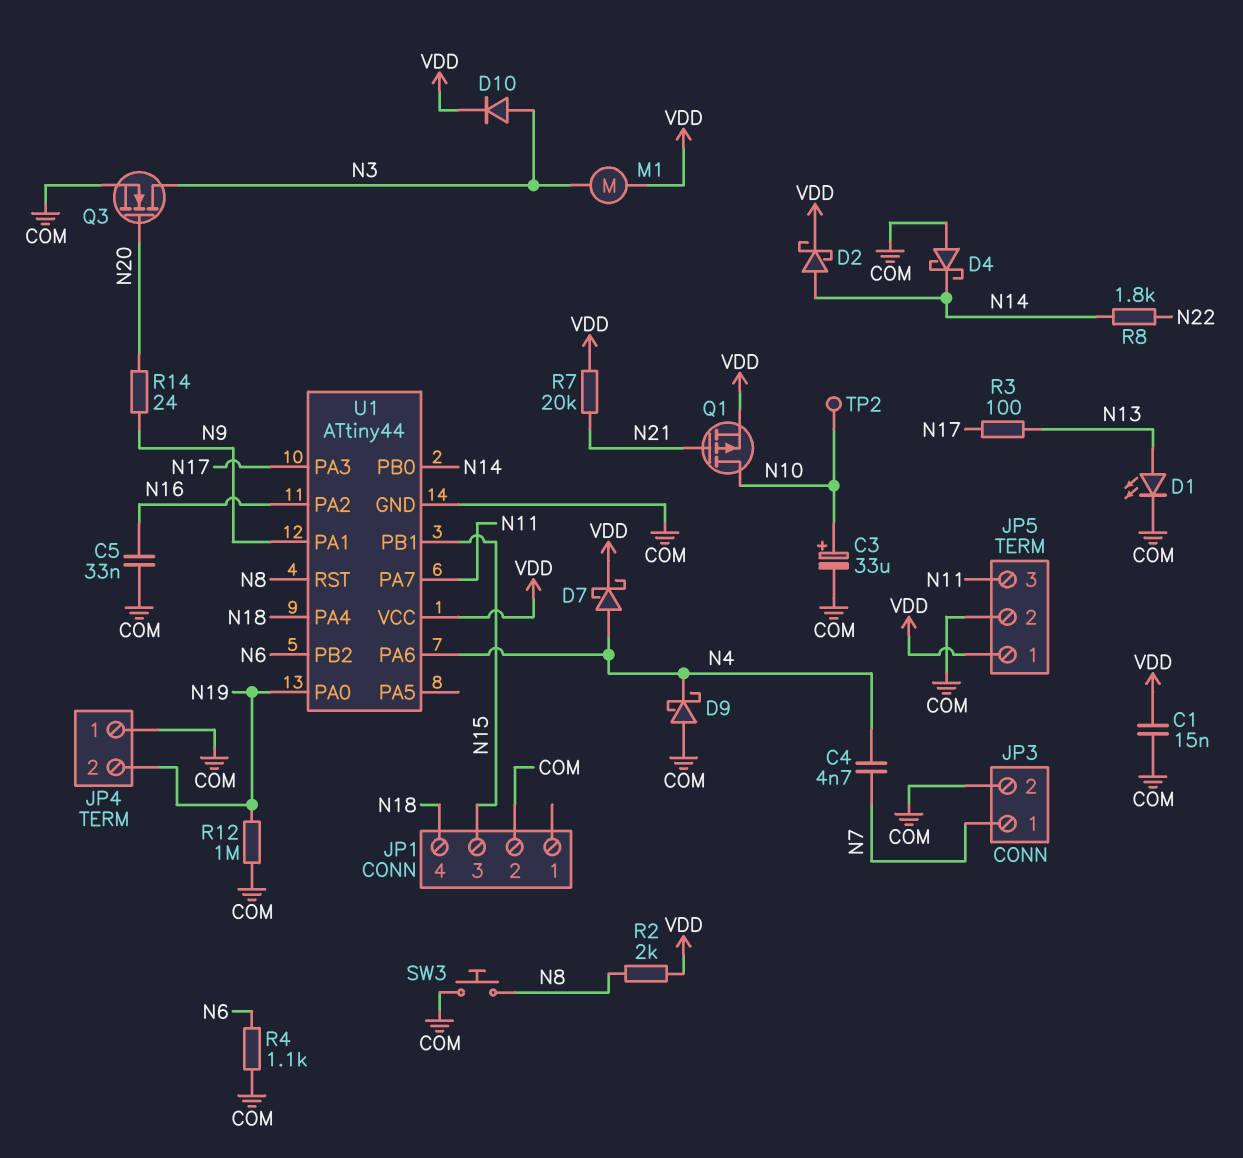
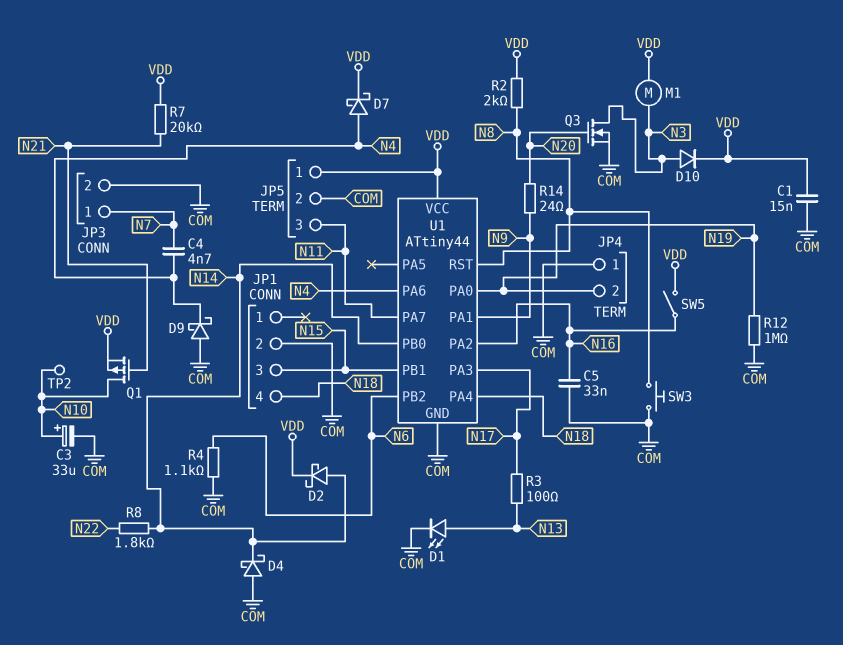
SW5: none -> switch (N16, VDD)

